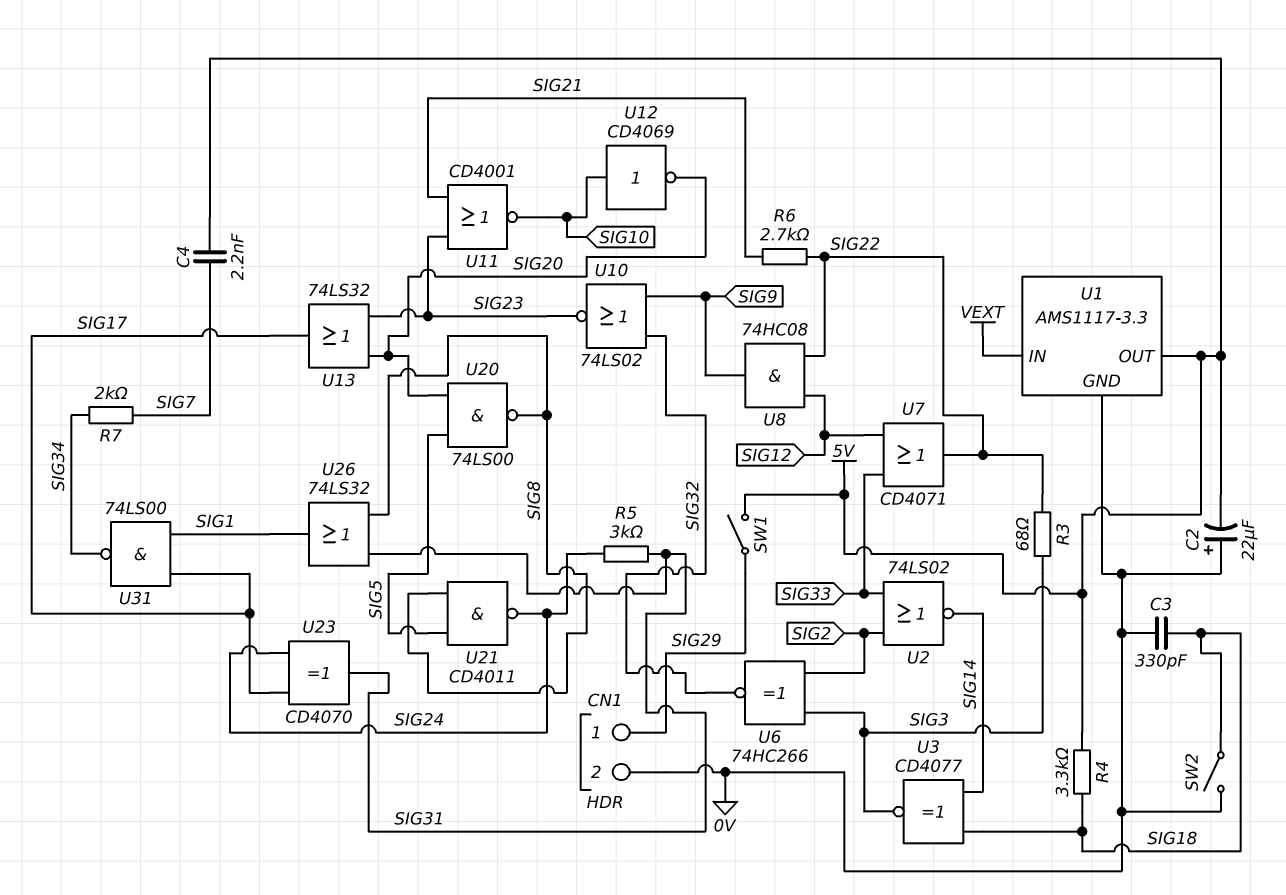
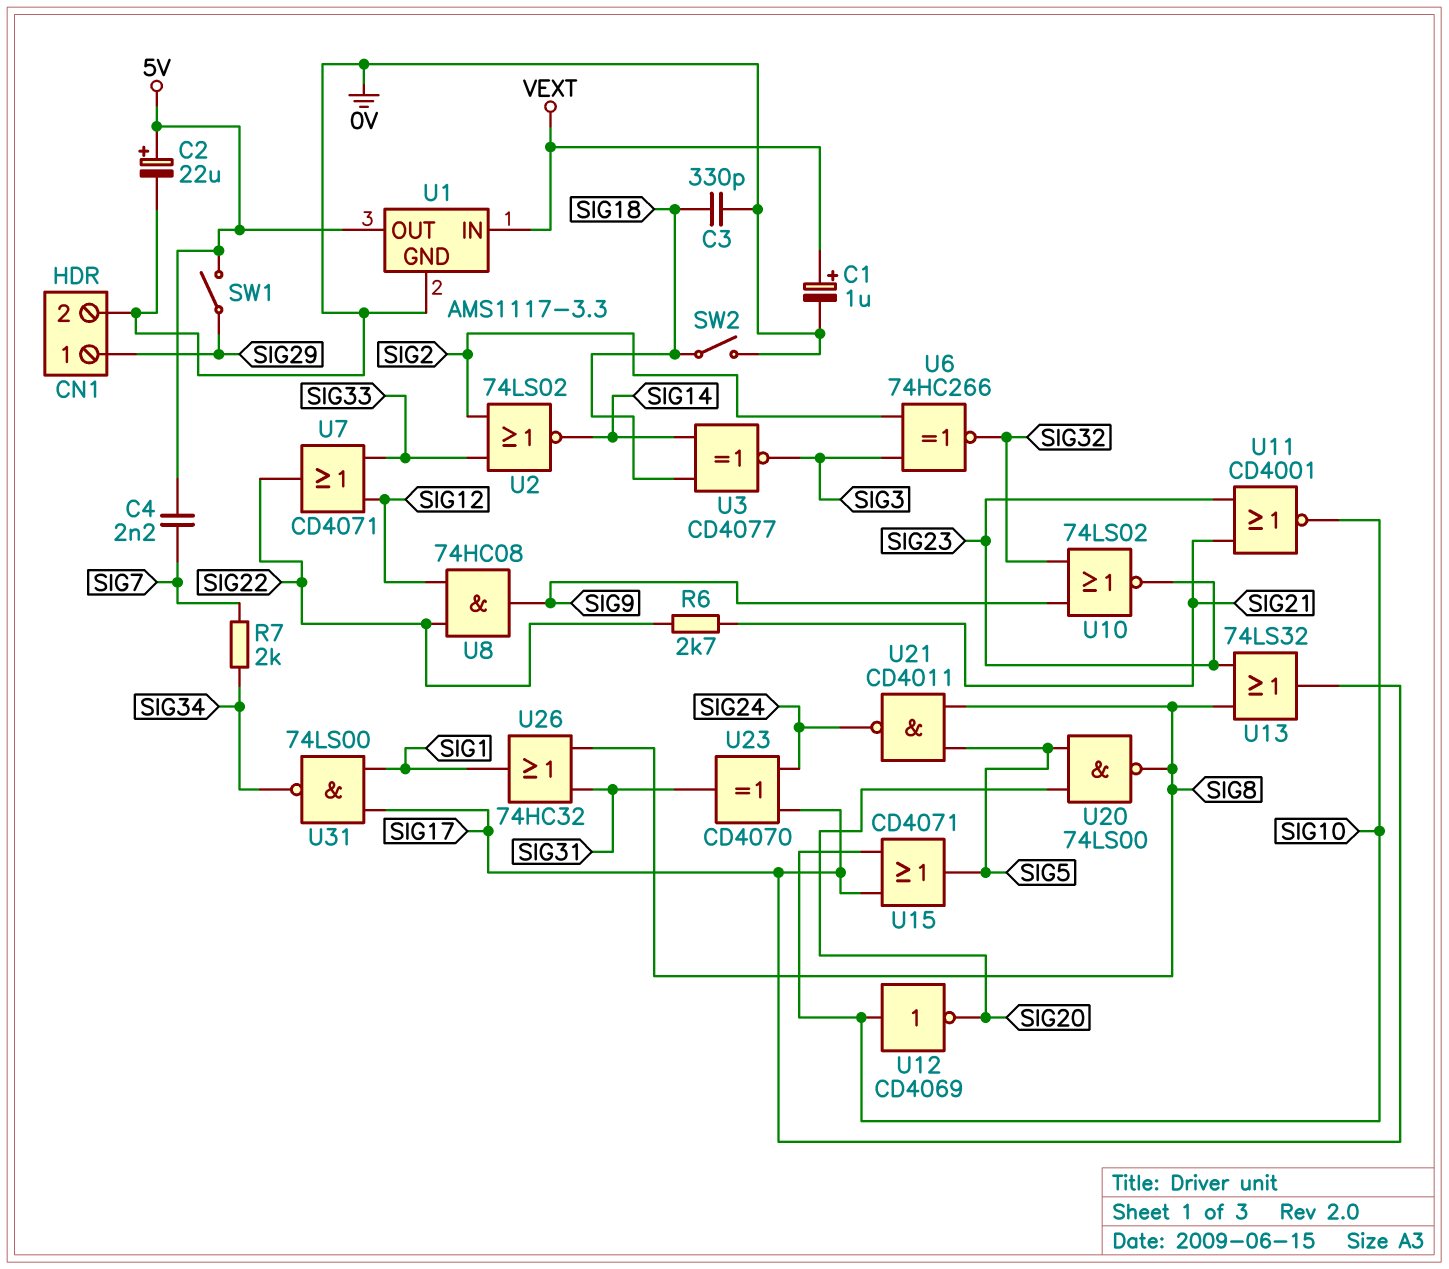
C1: none -> 1uF (plus VEXT, minus 0V)
C2: 22uF (plus 0V, minus 5V) -> 22uF (plus 5V, minus 0V)
R3: 68 (SIG3, SIG22) -> none
R4: 3.3k (5V, SIG18) -> none
R5: 3k (SIG24, SIG31) -> none
U13: OR 74LS32 (in SIG20, in SIG23, out SIG17) -> OR 74LS32 (in SIG8, in SIG23, out SIG17)
U15: none -> OR CD4071 (in SIG10, in SIG17, out SIG5)
U26: OR 74LS32 (in SIG8, in SIG31, out SIG1) -> OR 74HC32 (in SIG8, in SIG31, out SIG1)

